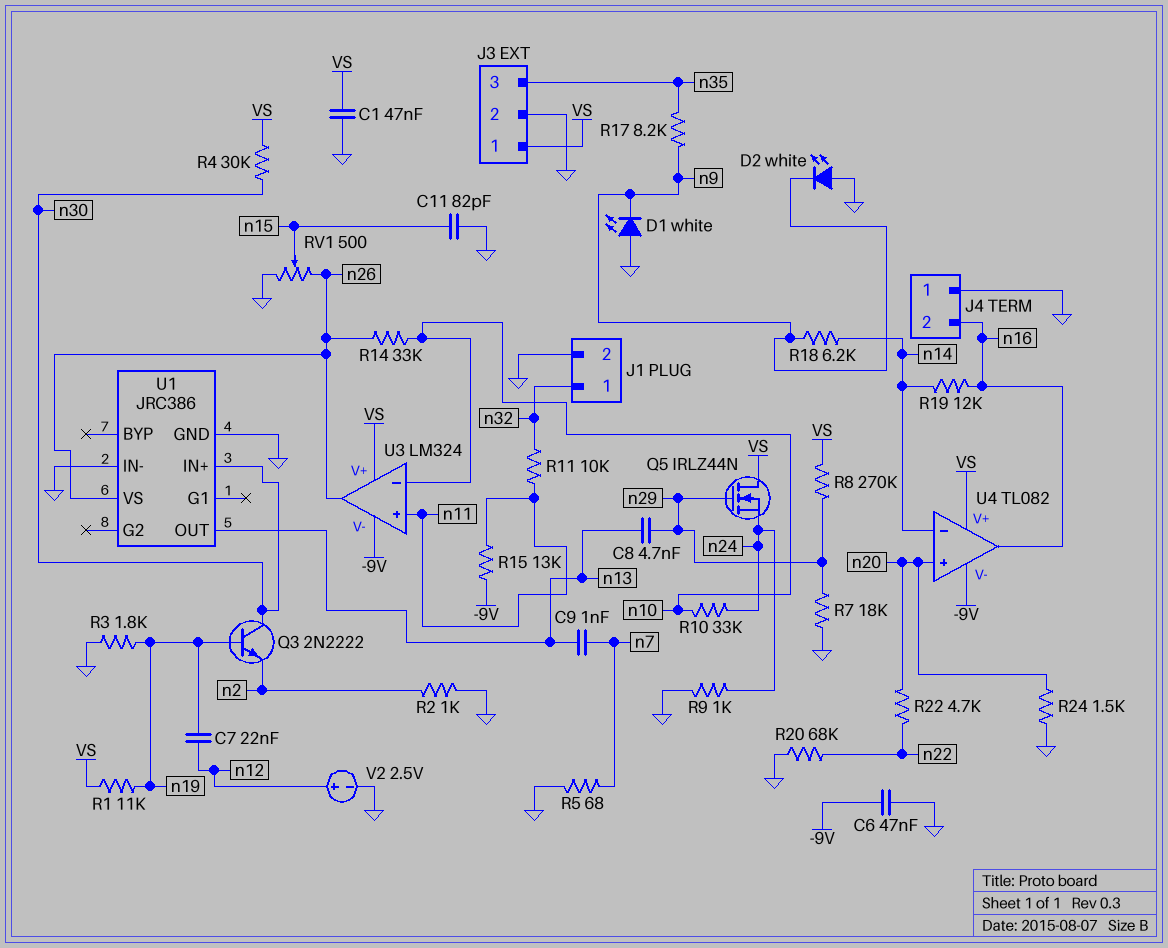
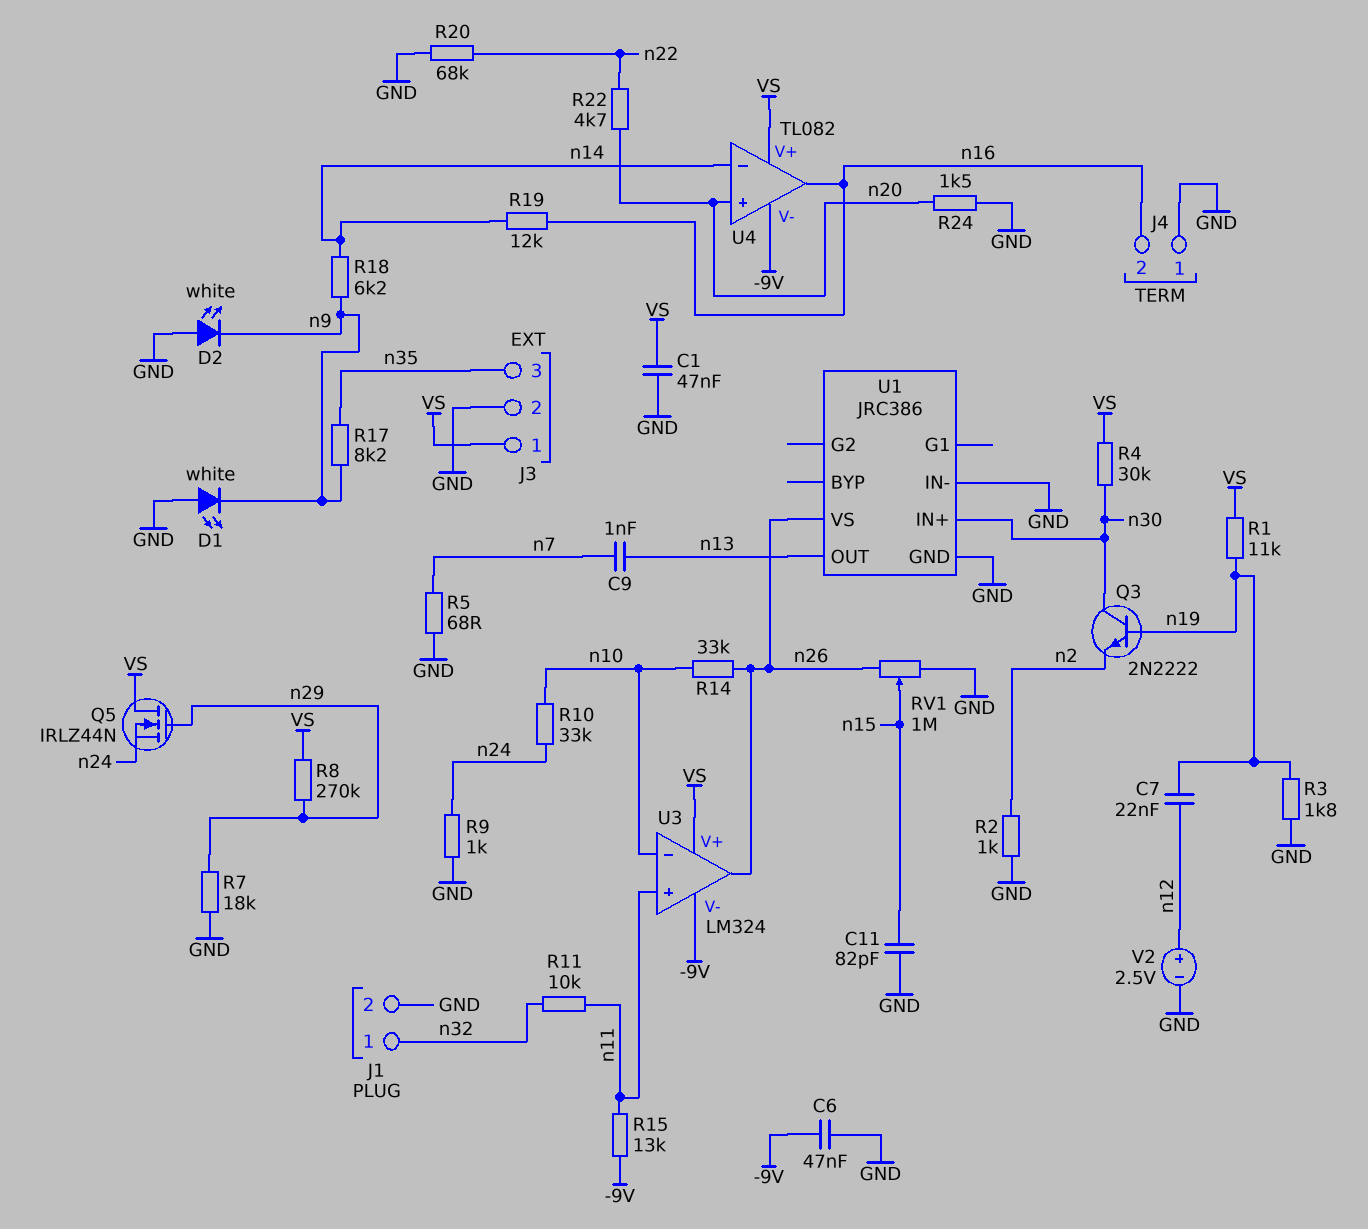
C8: 4.7nF (n13, n29) -> none
RV1: 500 (GND, n26, wiper n15) -> 1M (GND, n26, wiper n15)

